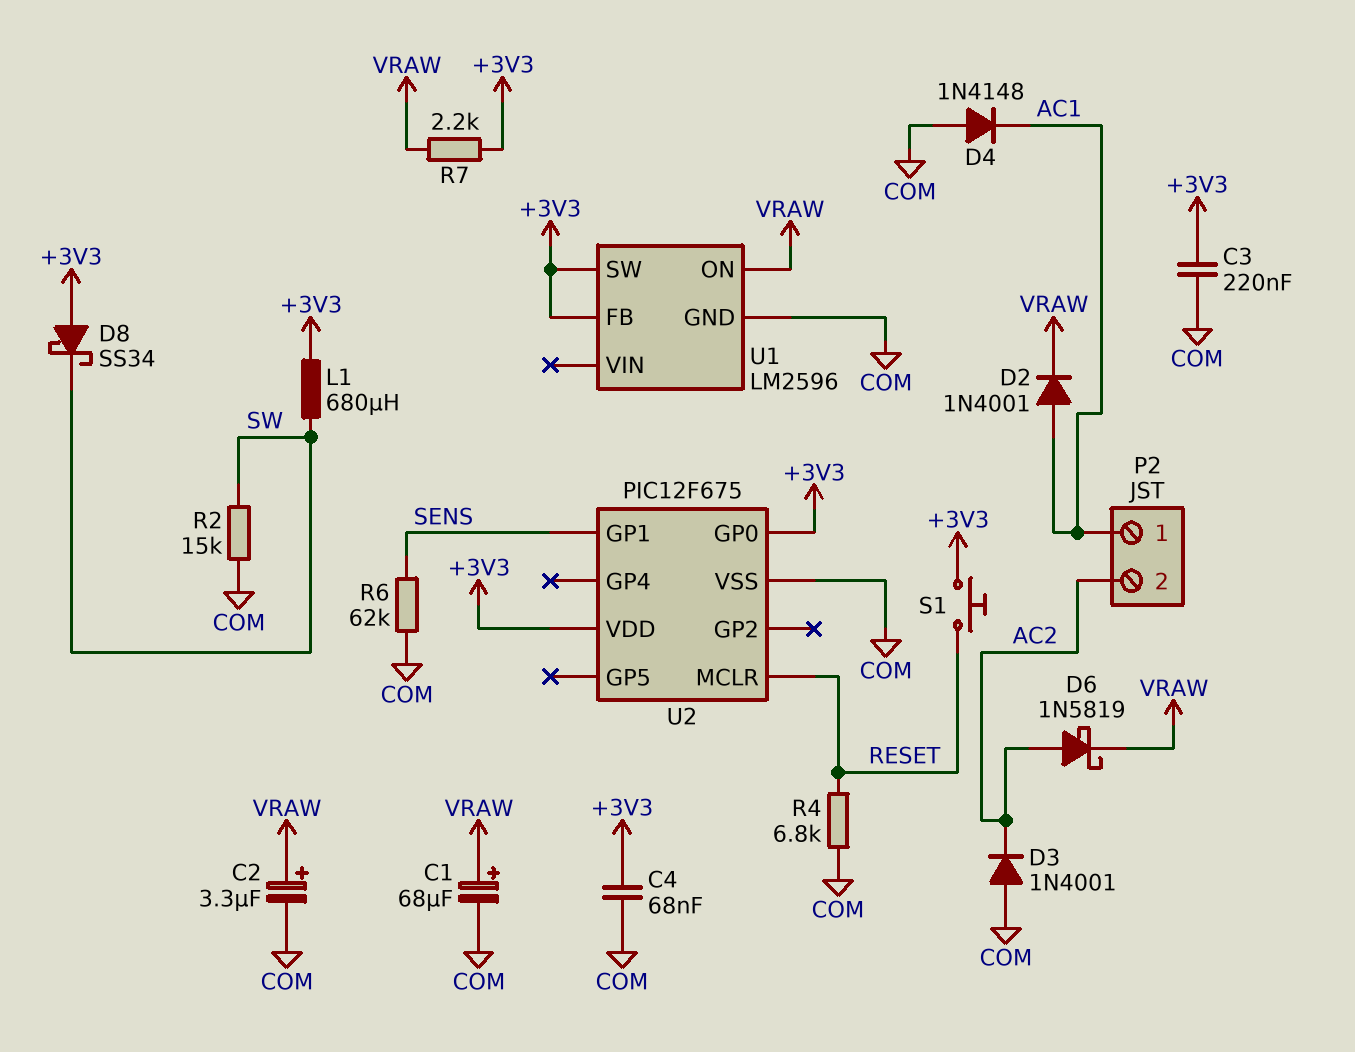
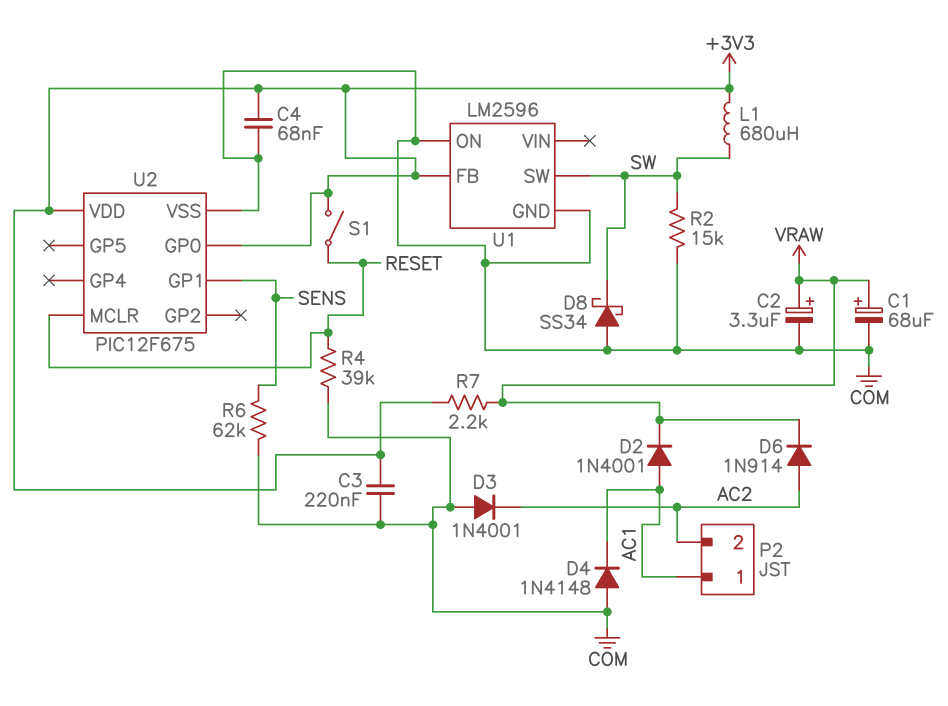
D6: schottky 1N5819 (A AC2, K VRAW) -> diode 1N914 (A AC2, K VRAW)
D8: schottky SS34 (A +3V3, K SW) -> schottky SS34 (A COM, K SW)
R4: 6.8k (COM, RESET) -> 39k (COM, RESET)
S1: button (+3V3, RESET) -> switch (+3V3, RESET)
U1 pin ON: VRAW -> COM
U1 pin SW: +3V3 -> SW

